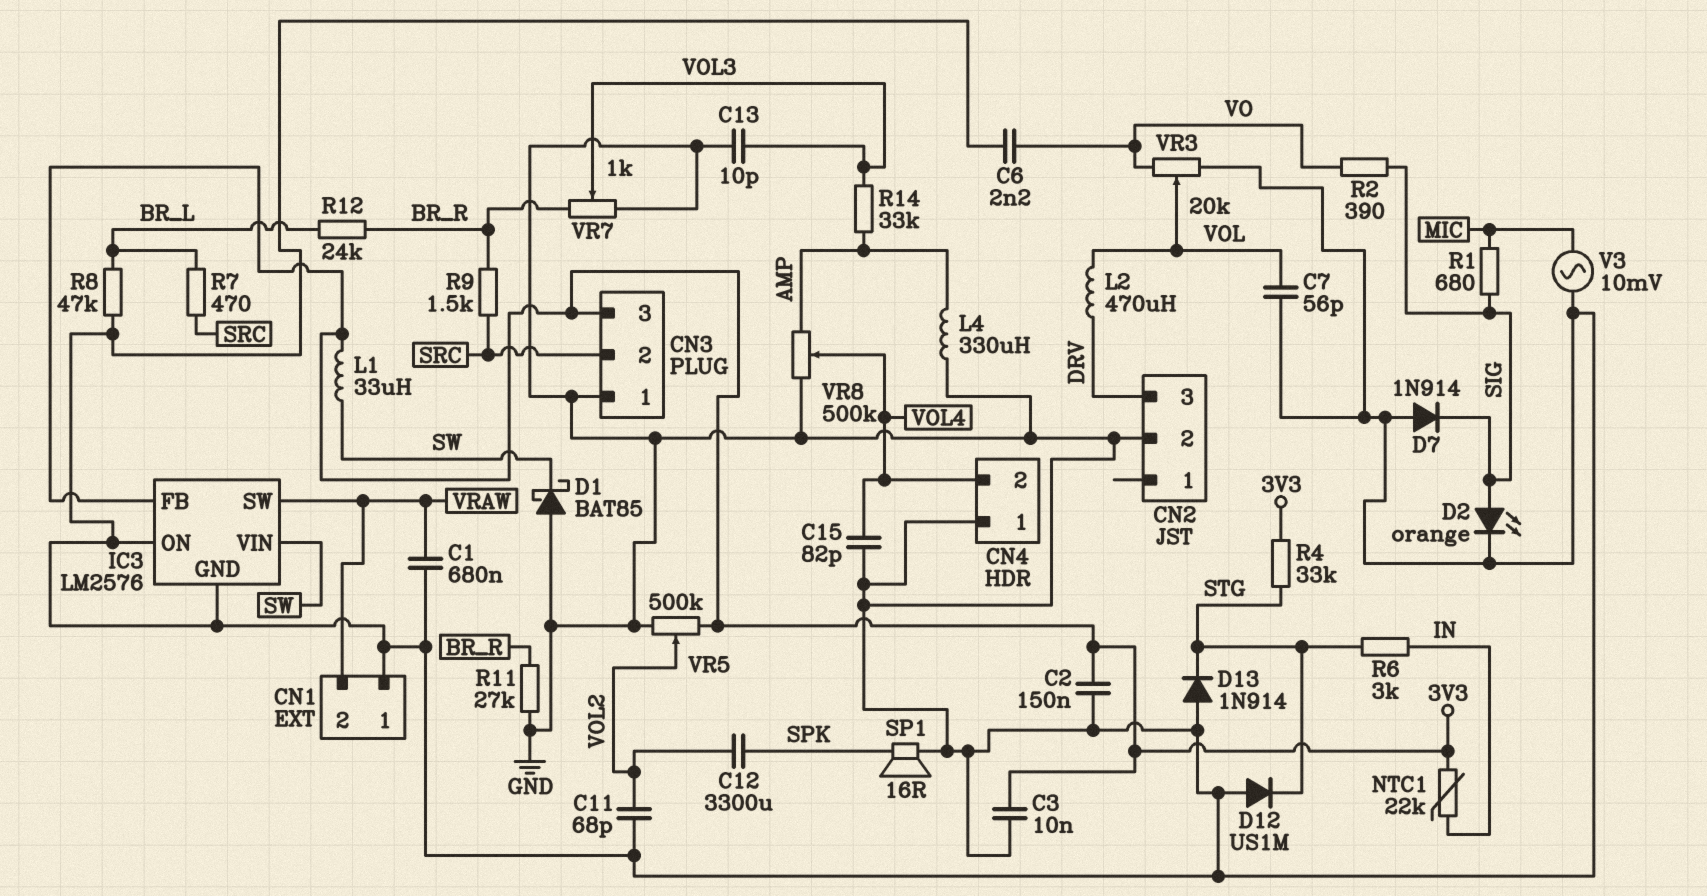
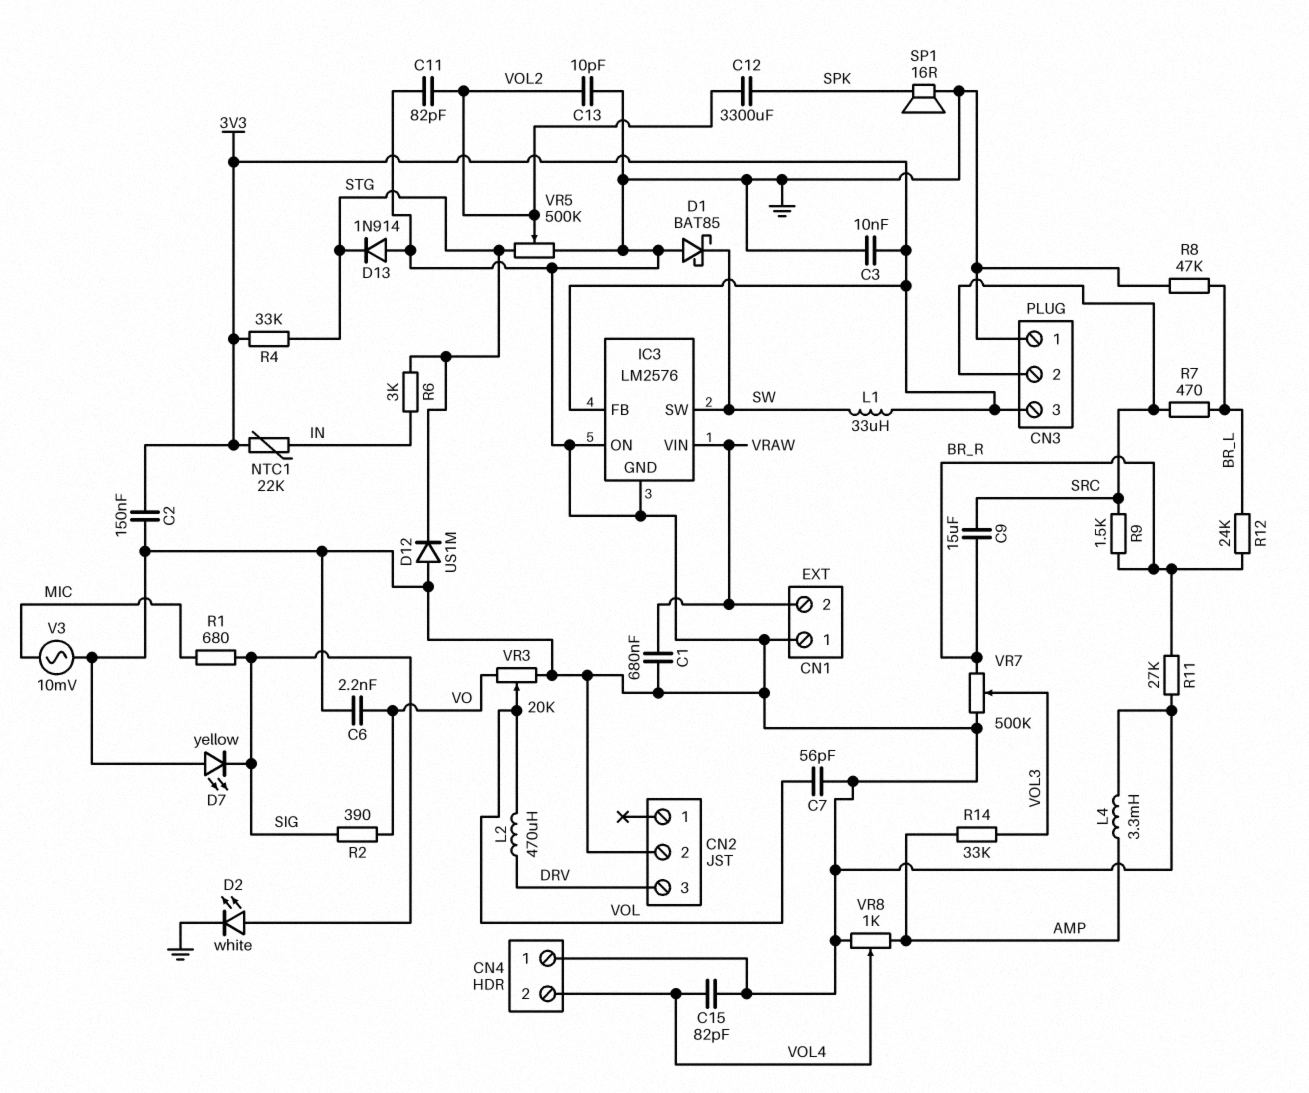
C9: none -> 15uF (BR_R, SRC)
C11: 68pF (GND, VOL2) -> 82pF (GND, VOL2)
C13: 10pF (GND, VOL3) -> 10pF (GND, VOL2)
D2: LED orange (A SIG, K GND) -> LED white (A SIG, K GND)
D7: diode 1N914 (A GND, K SIG) -> LED yellow (A GND, K SIG)
IC3 pin SW: VRAW -> SW
IC3 pin VIN: SW -> VRAW
L4: 330uH (AMP, GND) -> 3.3mH (AMP, GND)
VR5: 500k (3V3, GND, wiper VOL2) -> 500k (GND, STG, wiper VOL2)
VR7: 1k (BR_R, GND, wiper VOL3) -> 500k (BR_R, GND, wiper VOL3)
VR8: 500k (AMP, GND, wiper VOL4) -> 1k (AMP, GND, wiper VOL4)

